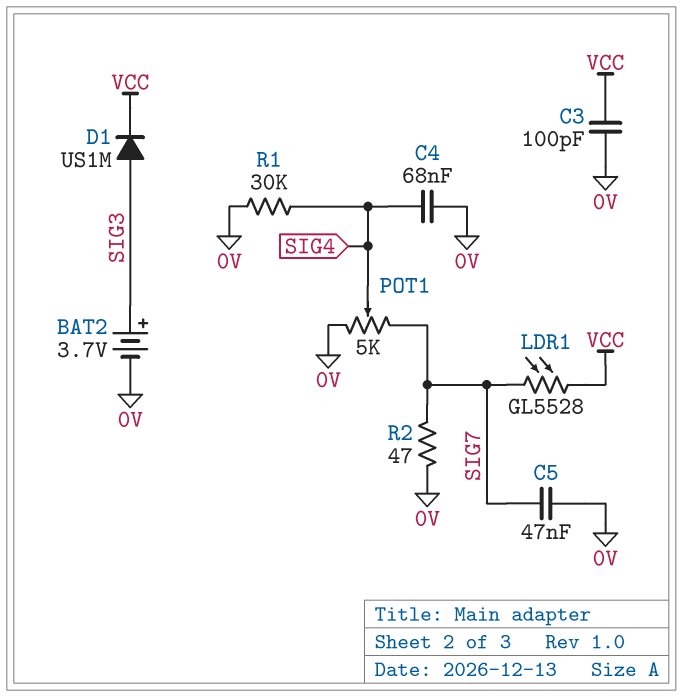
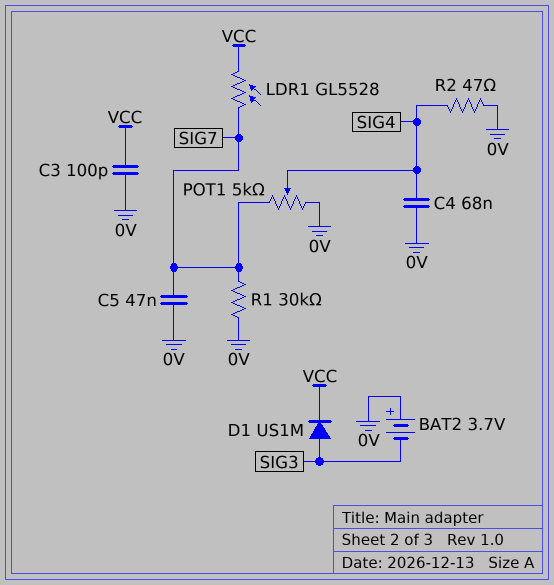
BAT2: 3.7V (plus SIG3, minus 0V) -> 3.7V (plus 0V, minus SIG3)
R1: 30k (0V, SIG4) -> 30k (0V, SIG7)
R2: 47 (0V, SIG7) -> 47 (0V, SIG4)

